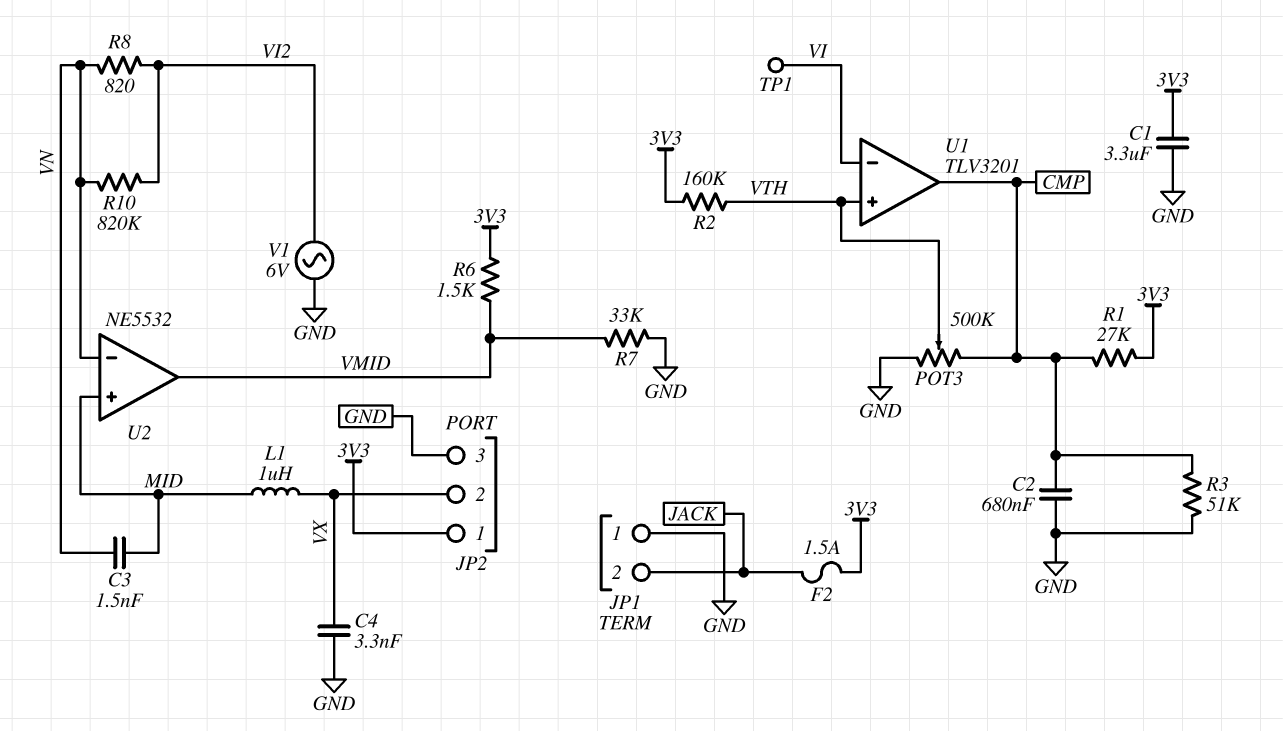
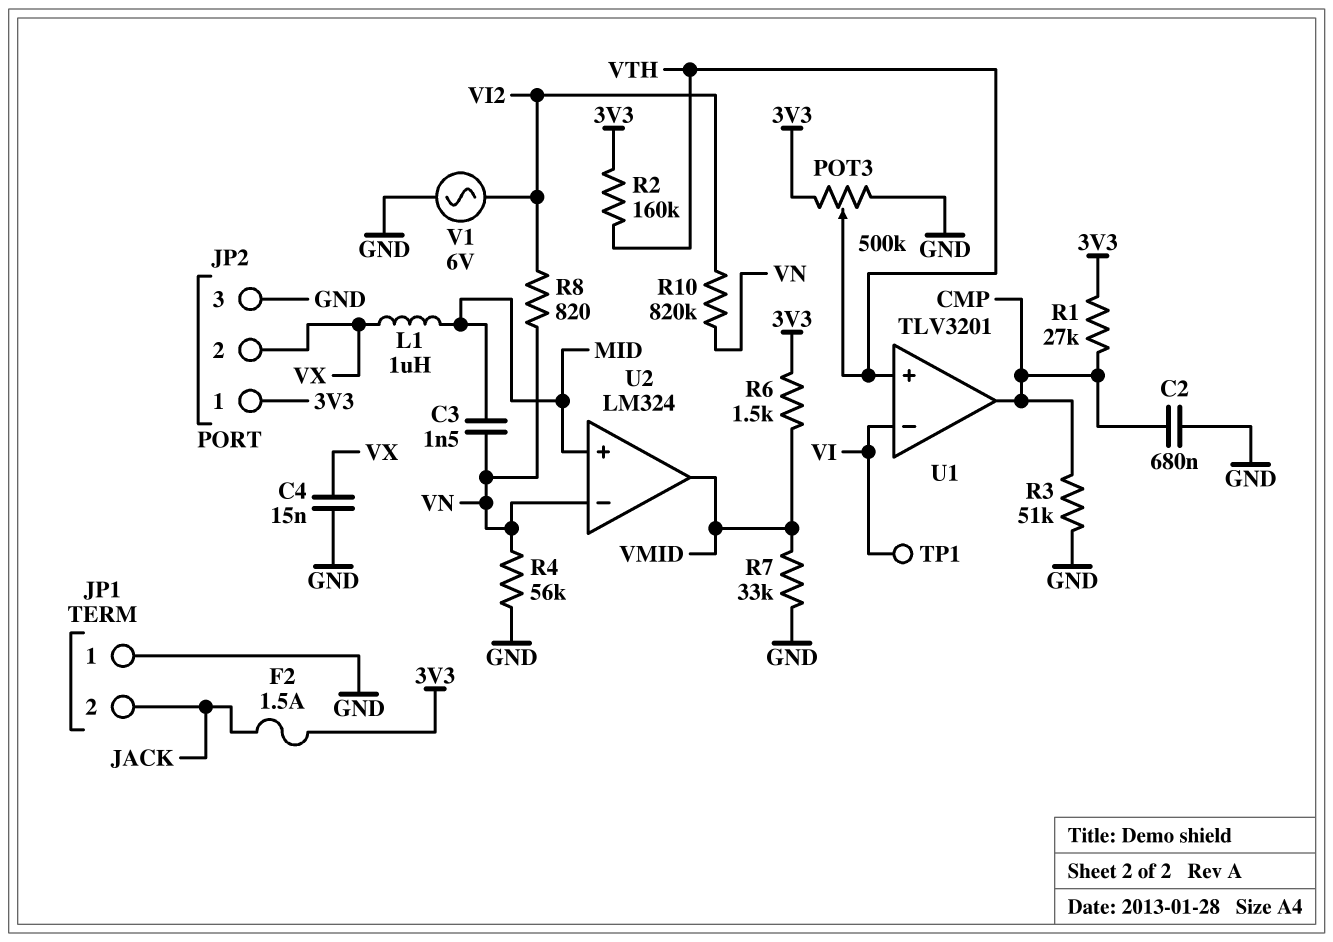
C1: 3.3uF (3V3, GND) -> none
C4: 3.3nF (GND, VX) -> 15nF (GND, VX)
POT3: 500k (CMP, GND, wiper VTH) -> 500k (3V3, GND, wiper VTH)
R4: none -> 56k (GND, VN)
U2: NE5532 -> LM324

